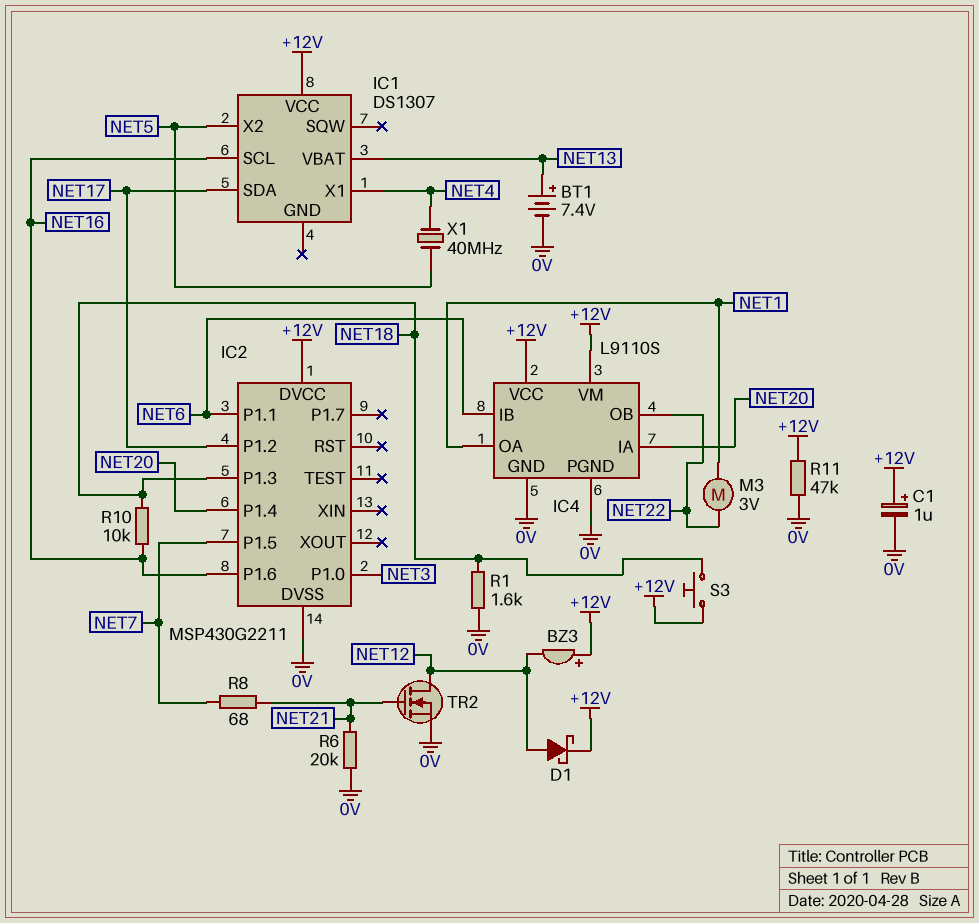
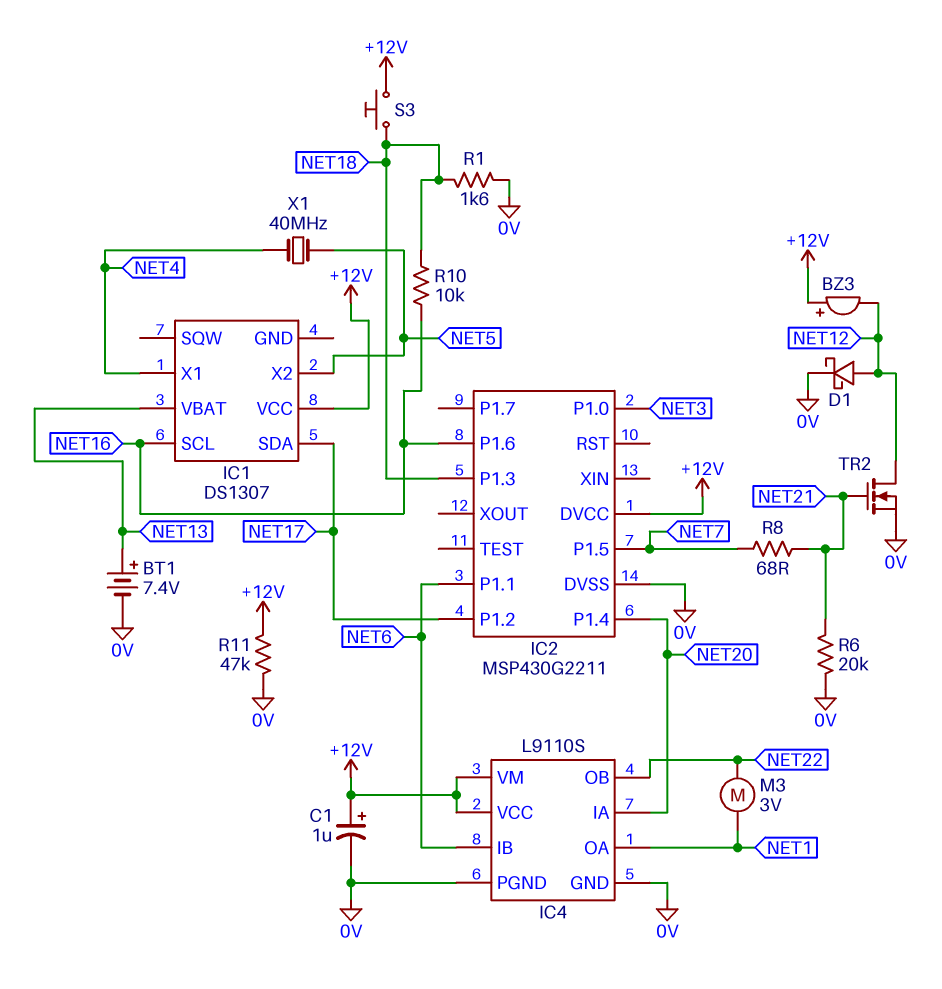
D1: schottky (A NET12, K +12V) -> schottky (A NET12, K 0V)

